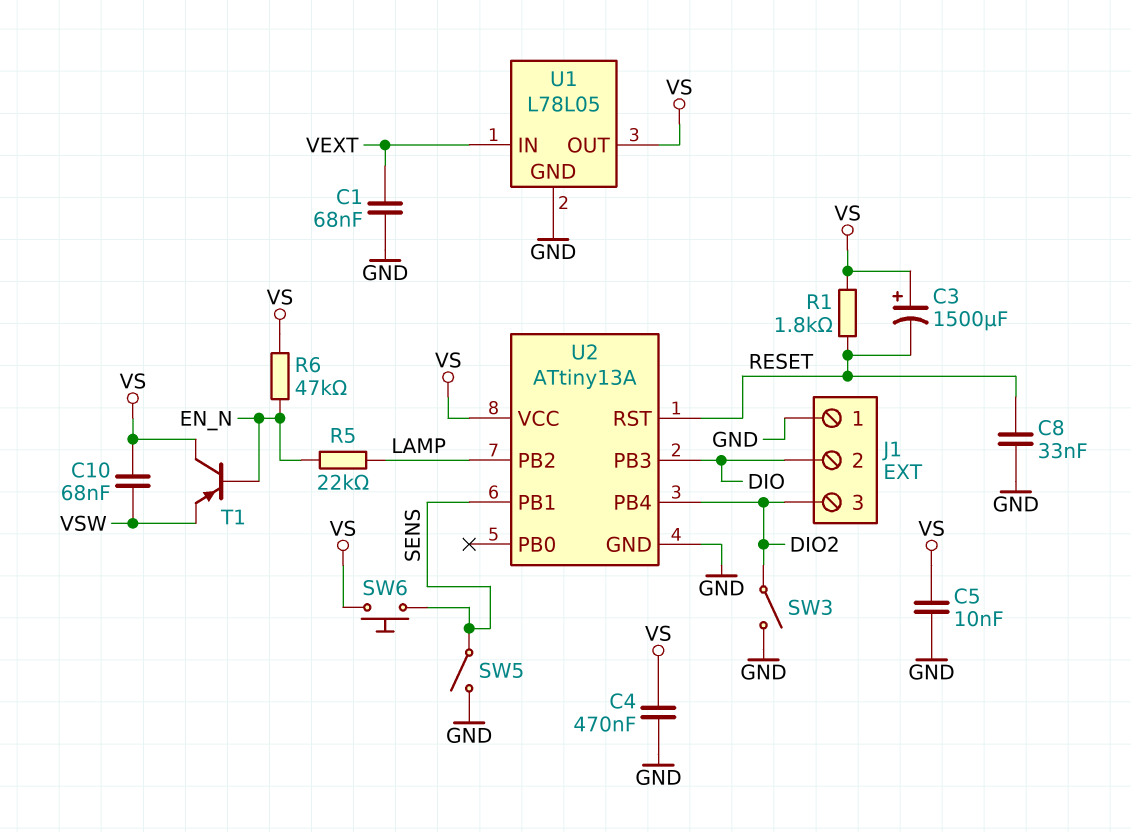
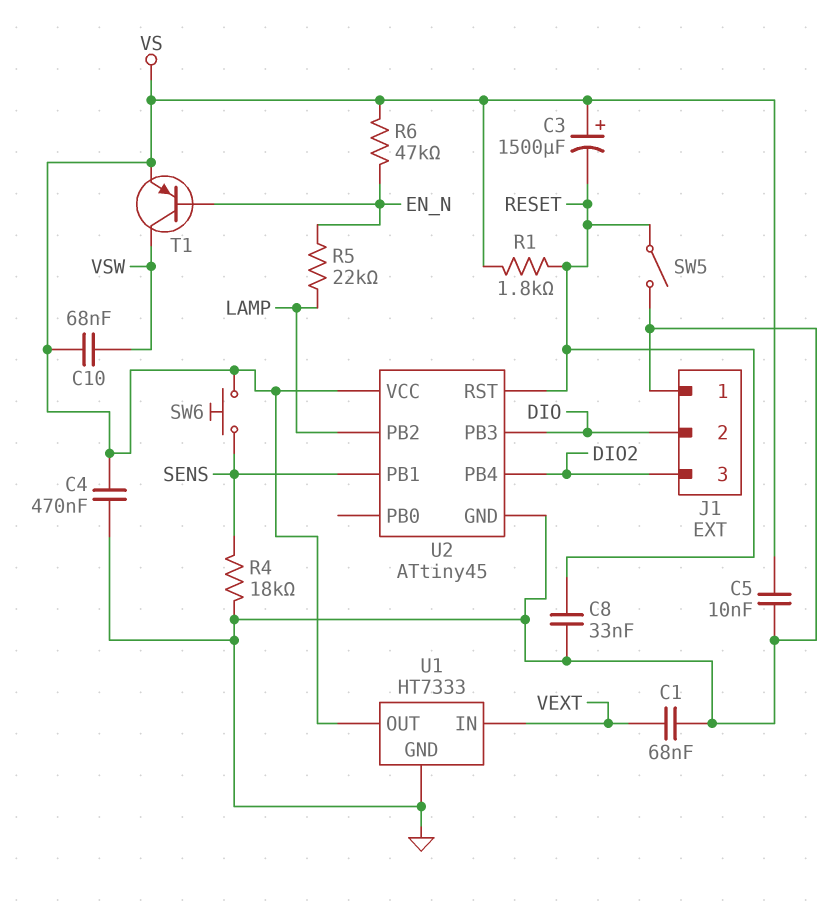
R4: none -> 18k (GND, SENS)
SW3: switch (DIO2, GND) -> none
SW5: switch (GND, SENS) -> switch (GND, RESET)
T1: PNP (B EN_N, C VS, E VSW) -> PNP (B EN_N, C VSW, E VS)
U1: L78L05 -> HT7333
U2: ATtiny13A -> ATtiny45

